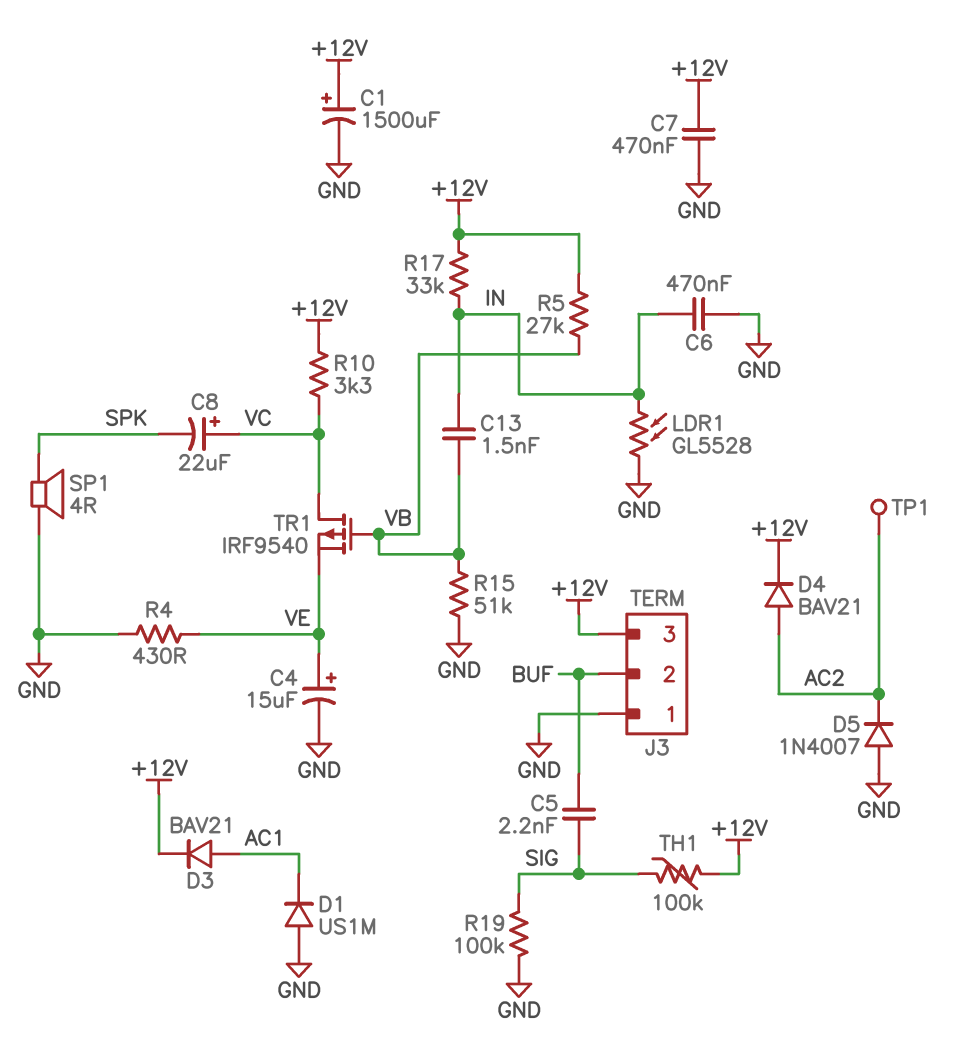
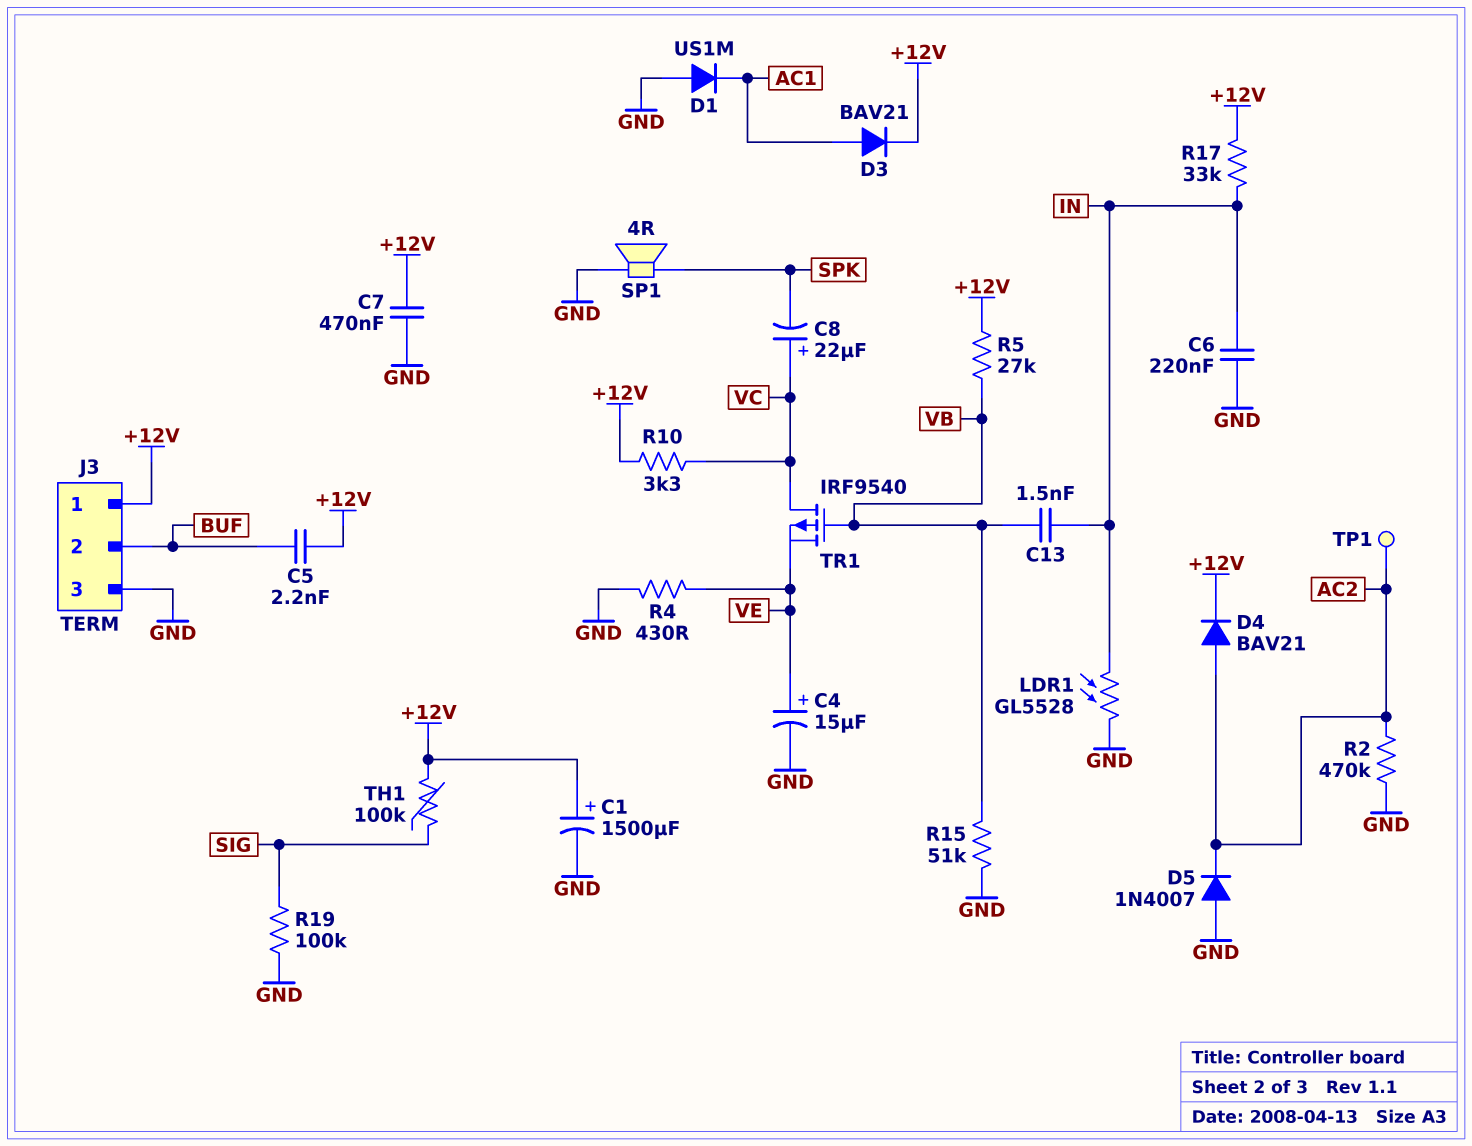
C5: 2.2nF (BUF, SIG) -> 2.2nF (+12V, BUF)
C6: 470nF (GND, IN) -> 220nF (GND, IN)
J3 pin 1: GND -> +12V
J3 pin 3: +12V -> GND
R2: none -> 470k (AC2, GND)

